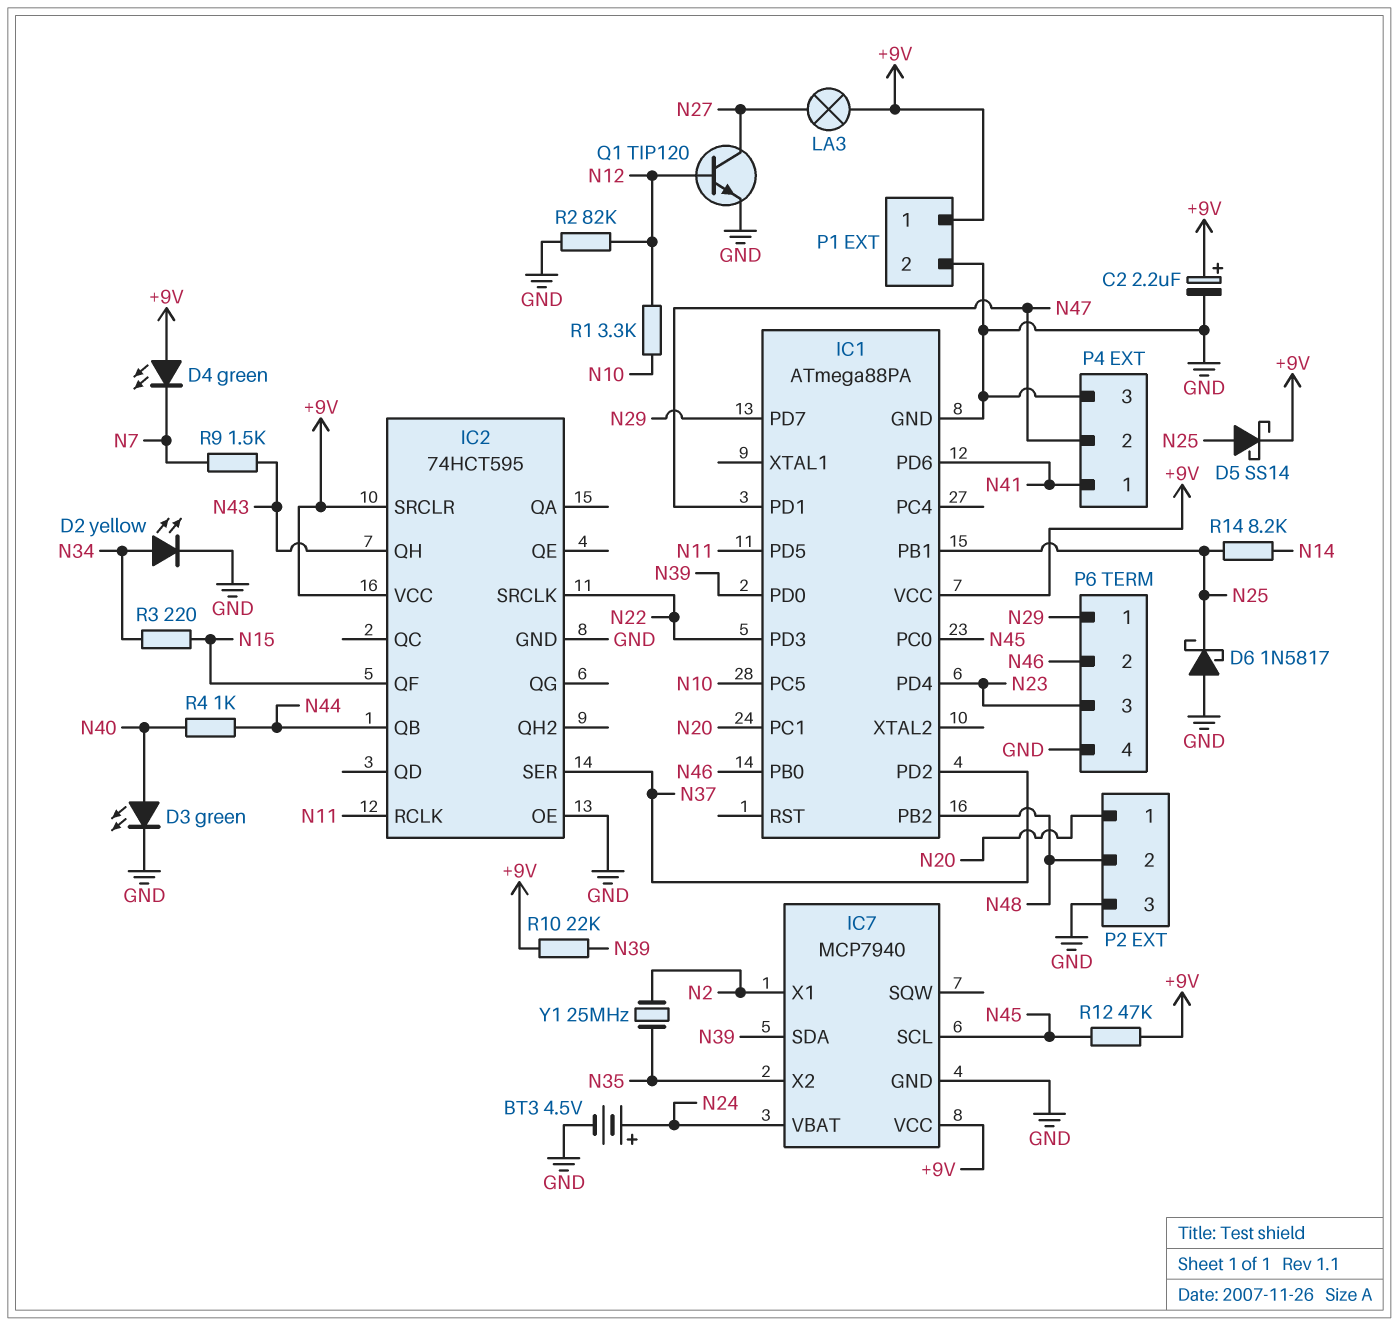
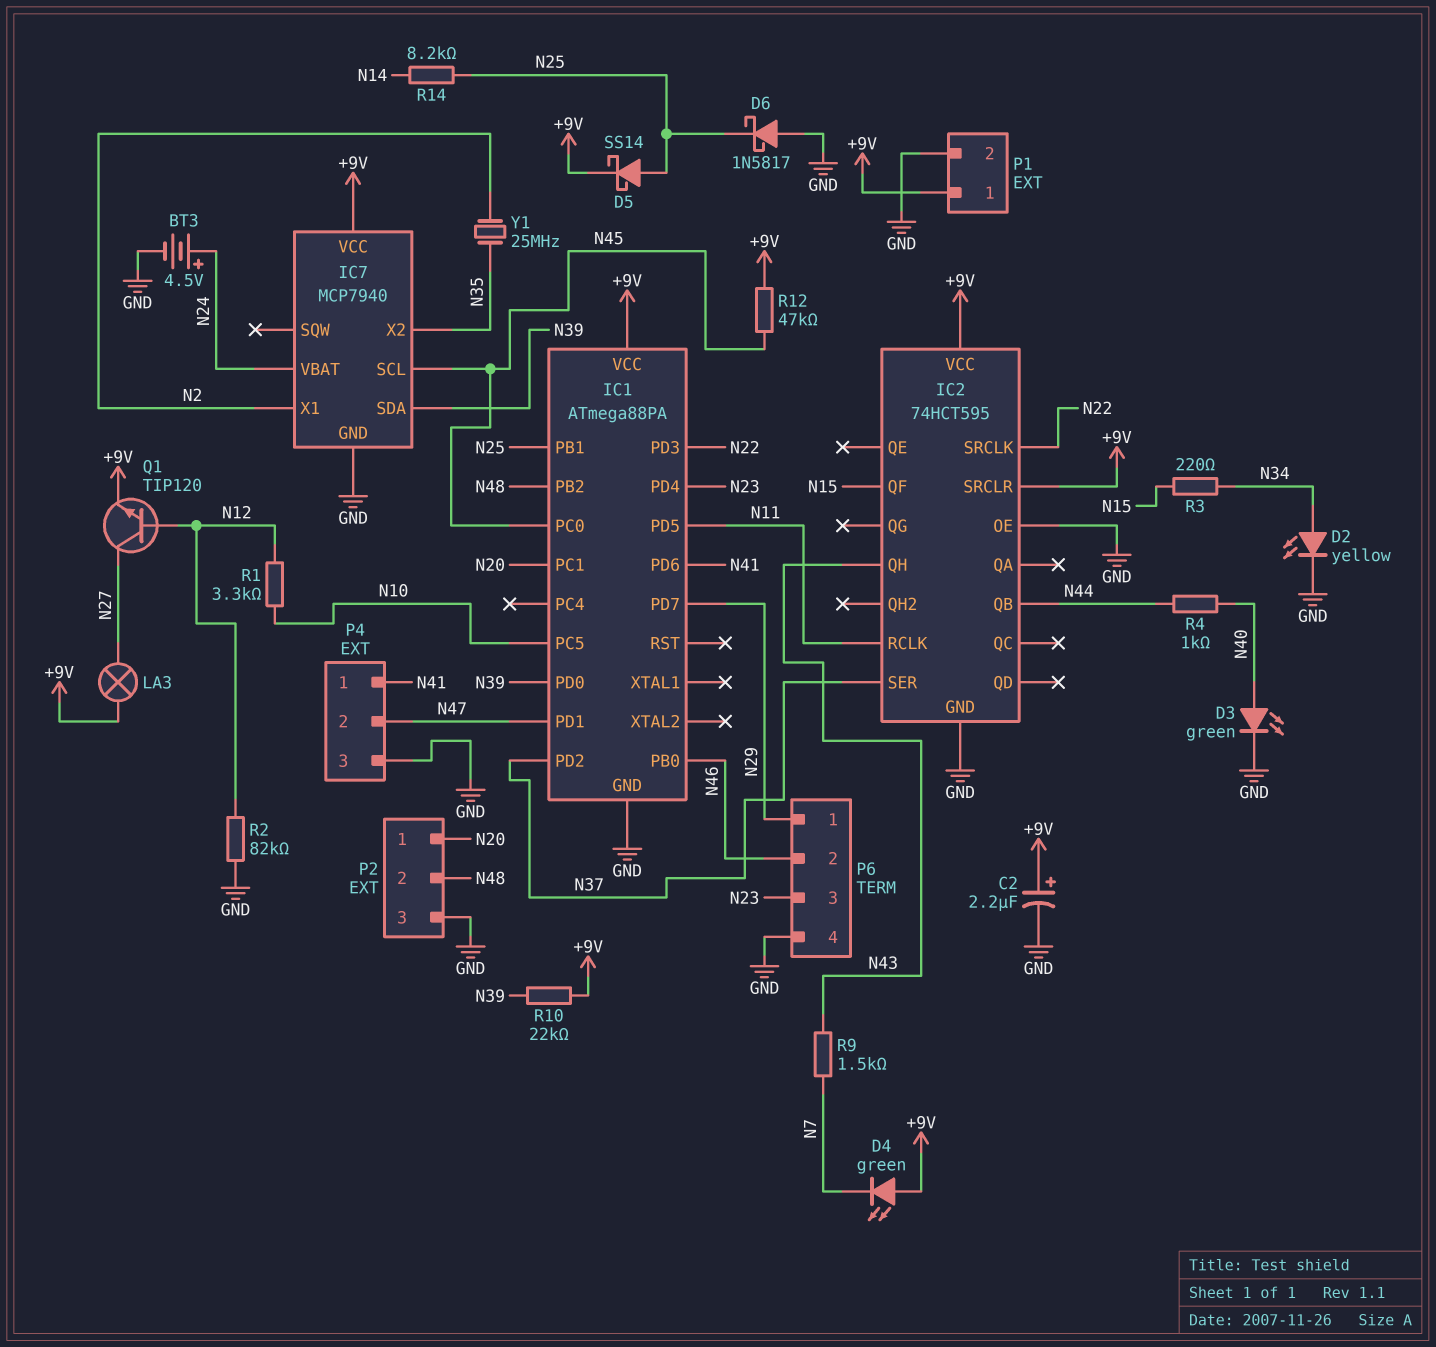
Q1: NPN TIP120 (B N12, C N27, E GND) -> NPN TIP120 (B N12, C N27, E +9V)

